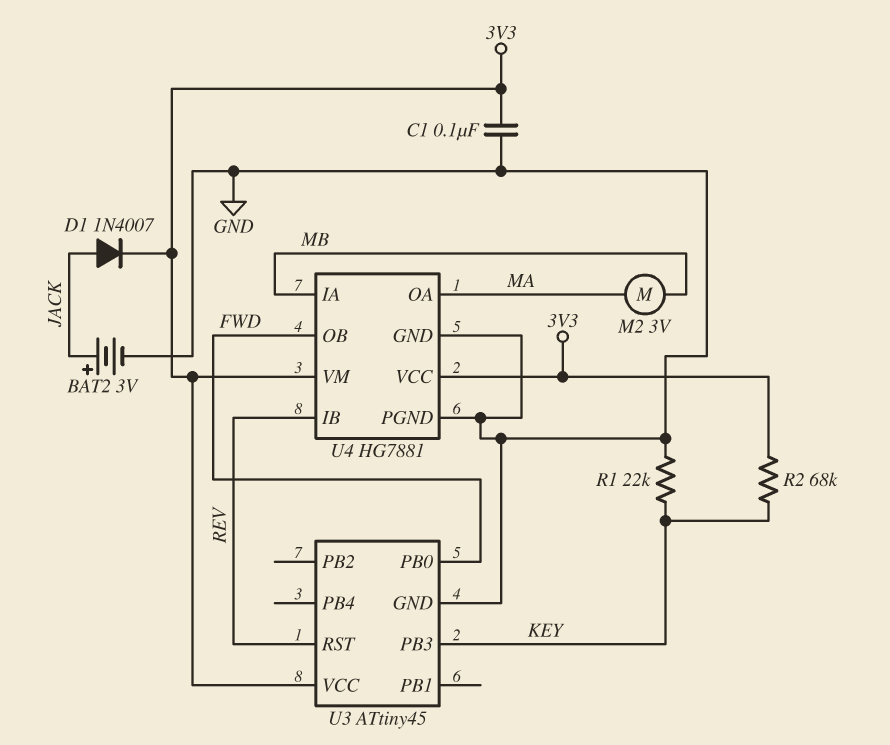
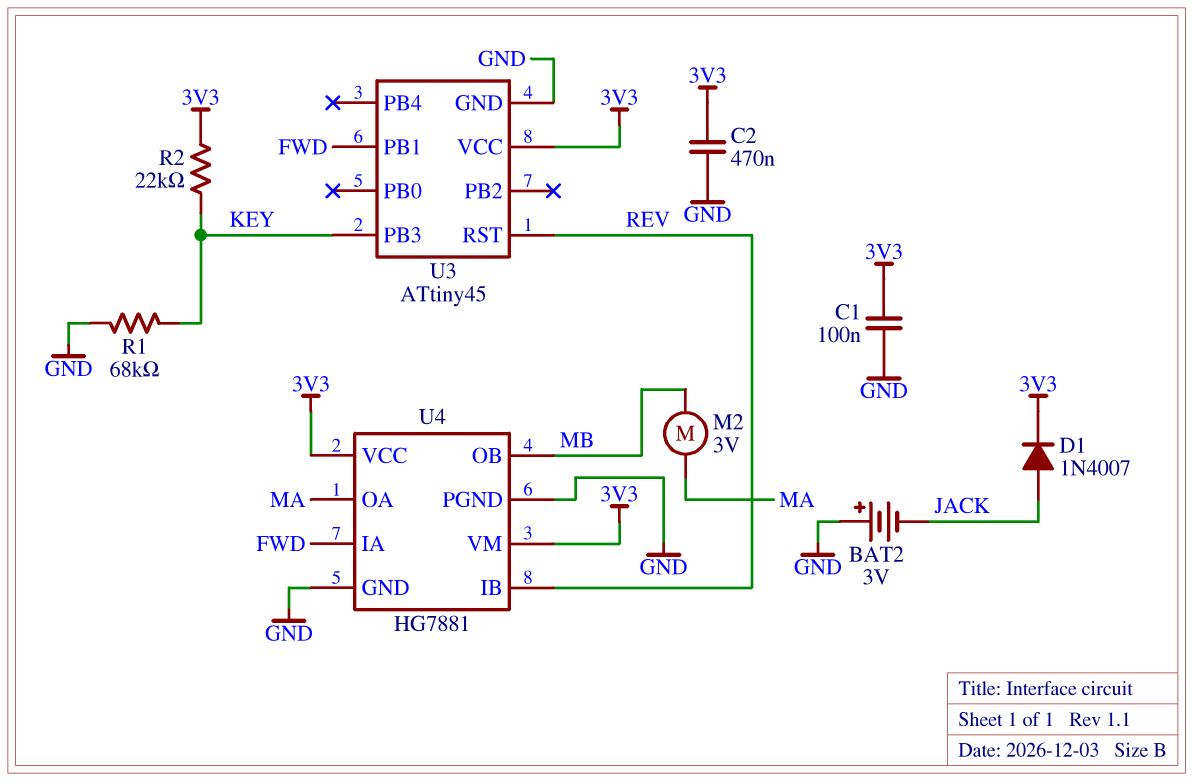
BAT2: 3V (plus JACK, minus GND) -> 3V (plus GND, minus JACK)
C2: none -> 470nF (3V3, GND)
R1: 22k (GND, KEY) -> 68k (GND, KEY)
R2: 68k (3V3, KEY) -> 22k (3V3, KEY)
U3 pin PB0: FWD -> none
U3 pin PB1: none -> FWD
U4 pin IA: MB -> FWD
U4 pin OB: FWD -> MB

